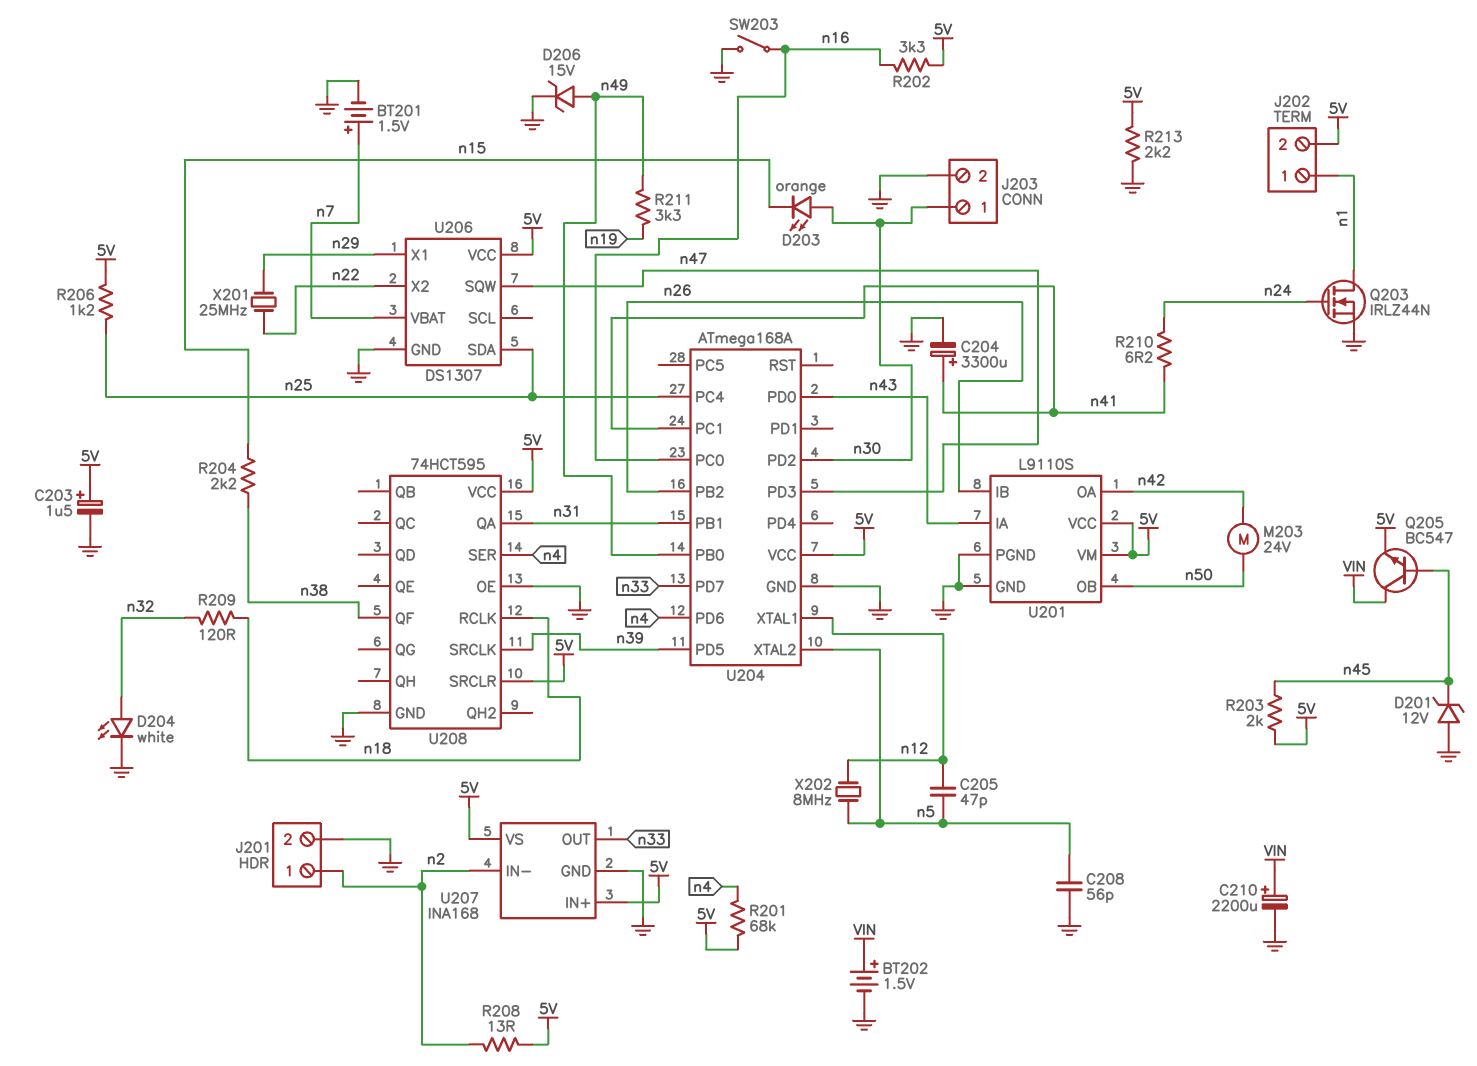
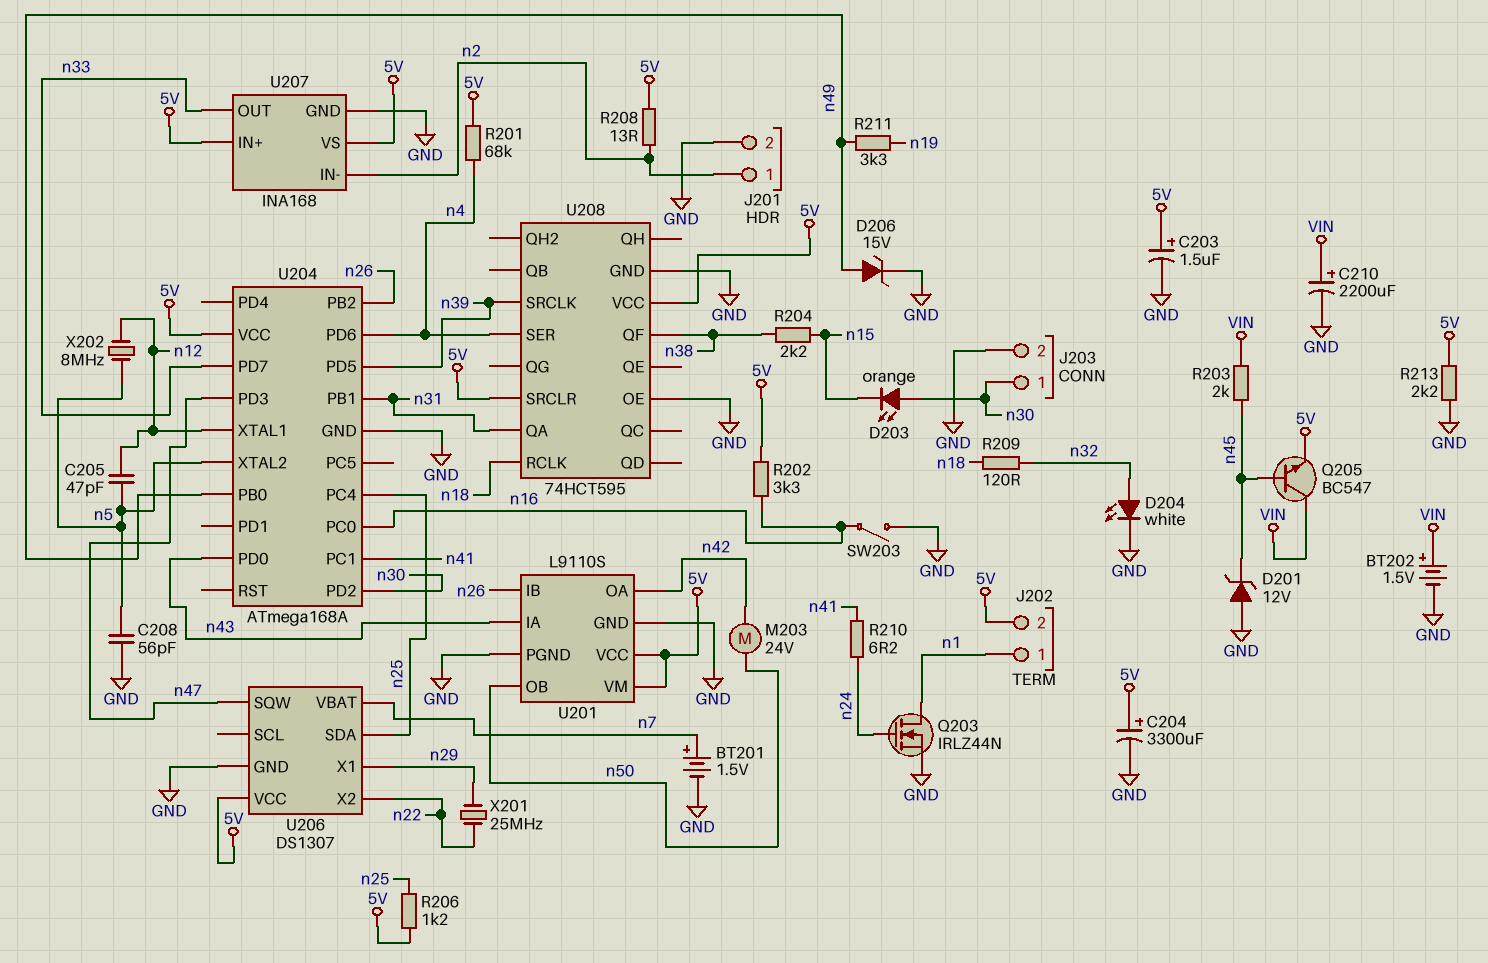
C204: 3300uF (plus n41, minus GND) -> 3300uF (plus 5V, minus GND)
R203: 2k (5V, n45) -> 2k (VIN, n45)

